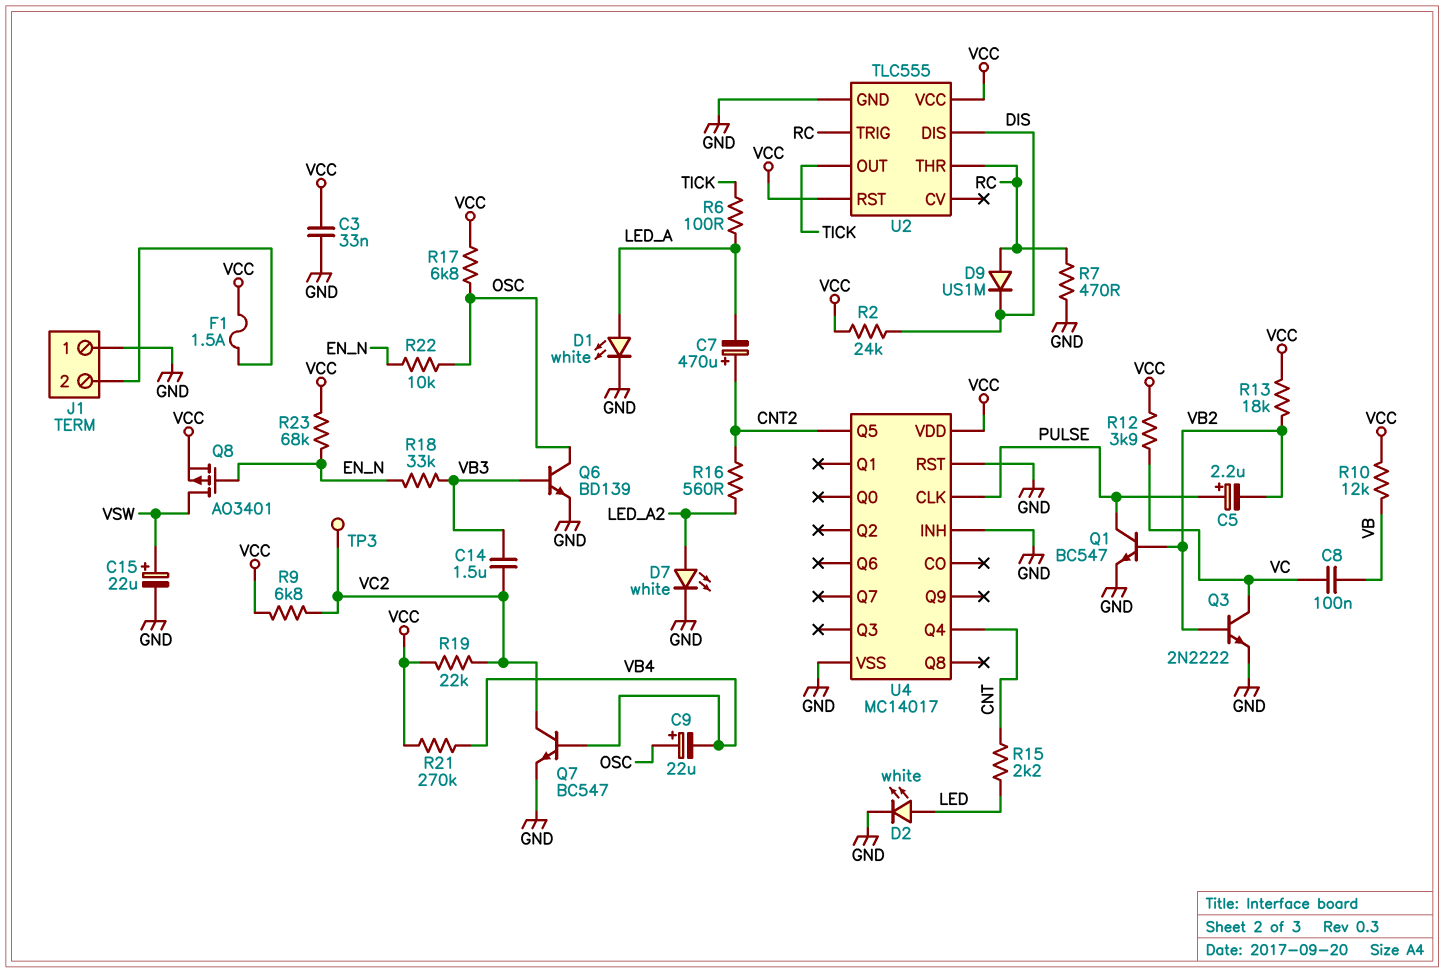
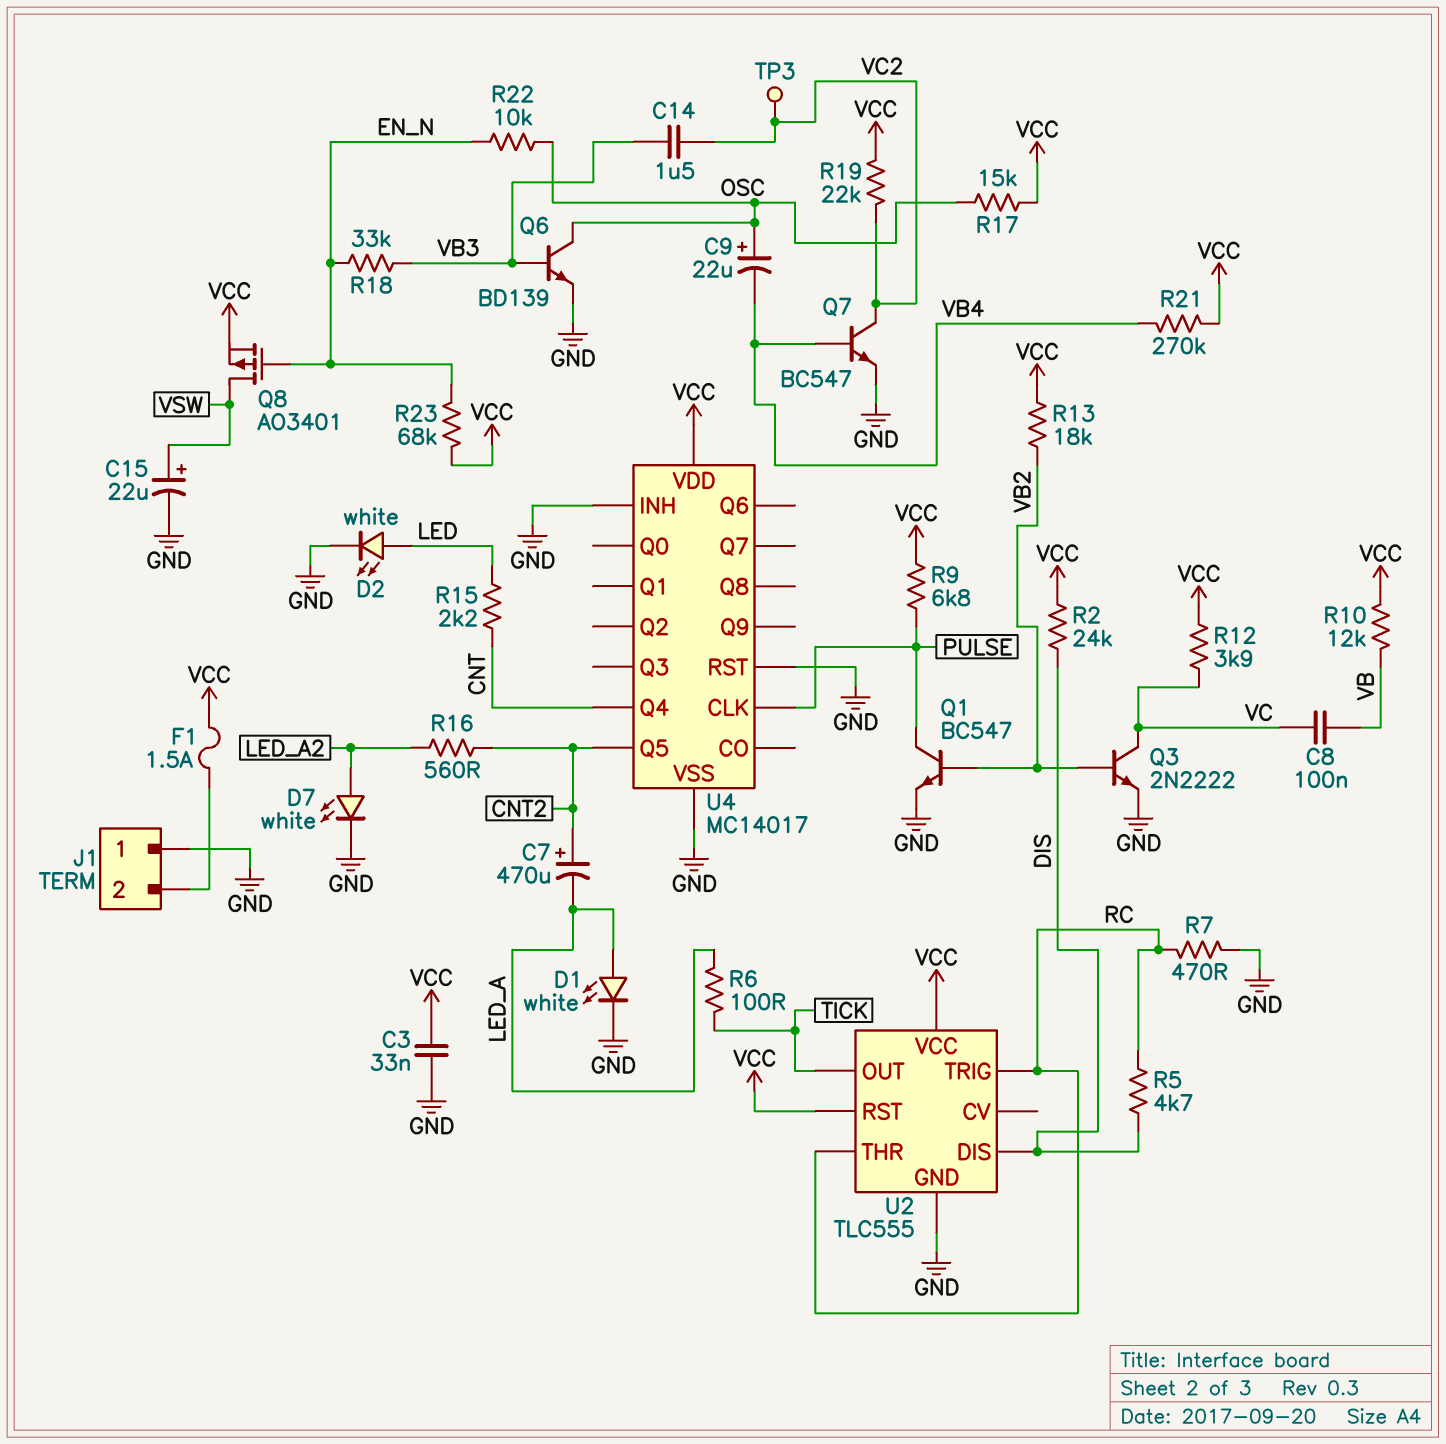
C5: 2.2uF (plus PULSE, minus VB2) -> none
D9: diode US1M (A RC, K DIS) -> none
R5: none -> 4.7k (DIS, RC)
R9: 6.8k (VC2, VCC) -> 6.8k (PULSE, VCC)
R17: 6.8k (OSC, VCC) -> 15k (OSC, VCC)

